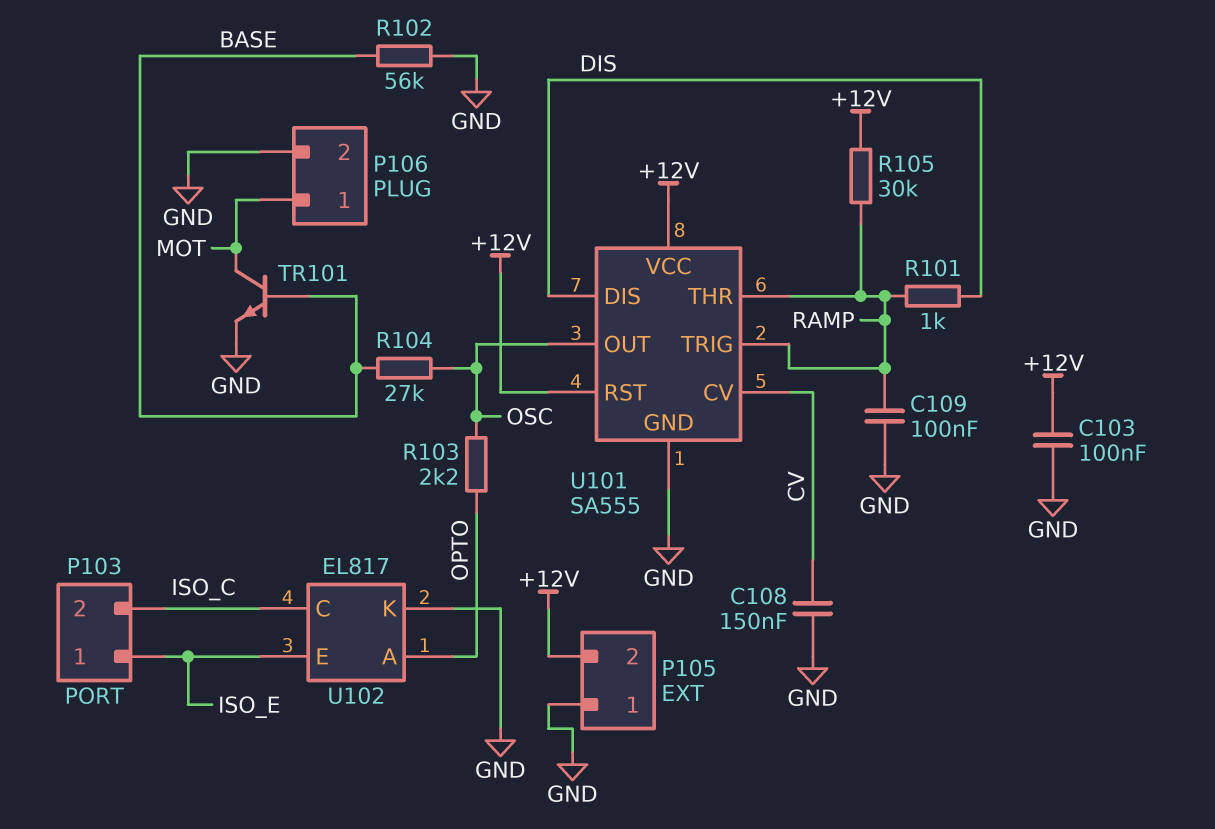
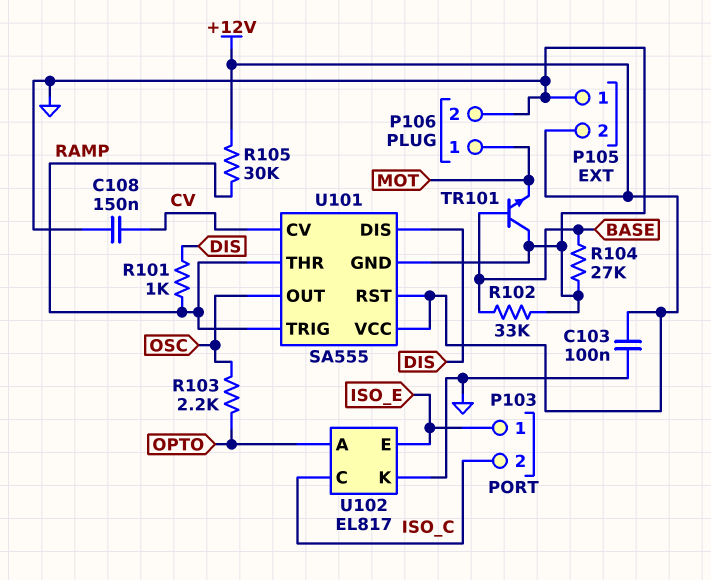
C109: 100nF (GND, RAMP) -> none
R102: 56k (BASE, GND) -> 33k (BASE, GND)
R104: 27k (BASE, OSC) -> 27k (BASE, GND)
TR101: NPN (B BASE, C MOT, E GND) -> NPN (B BASE, C GND, E MOT)

